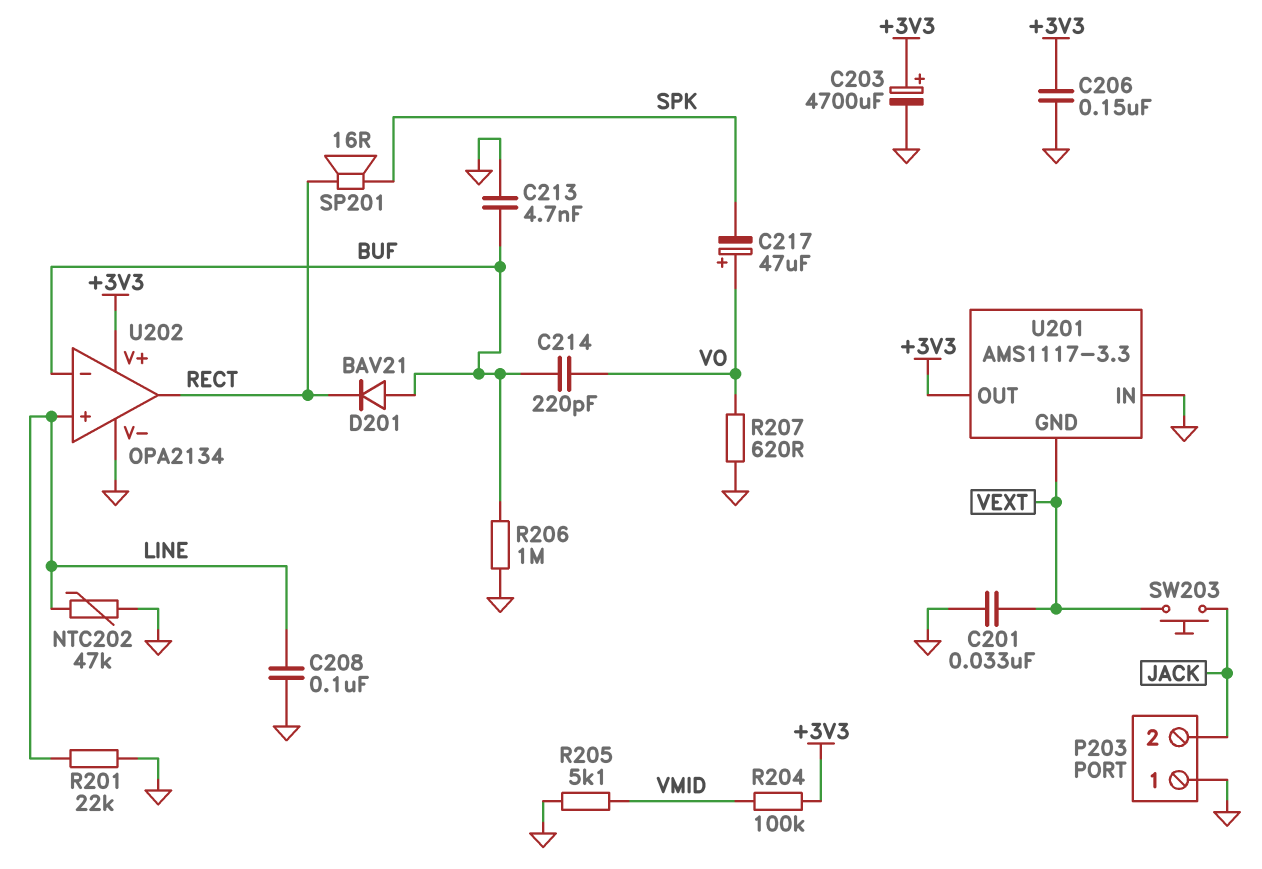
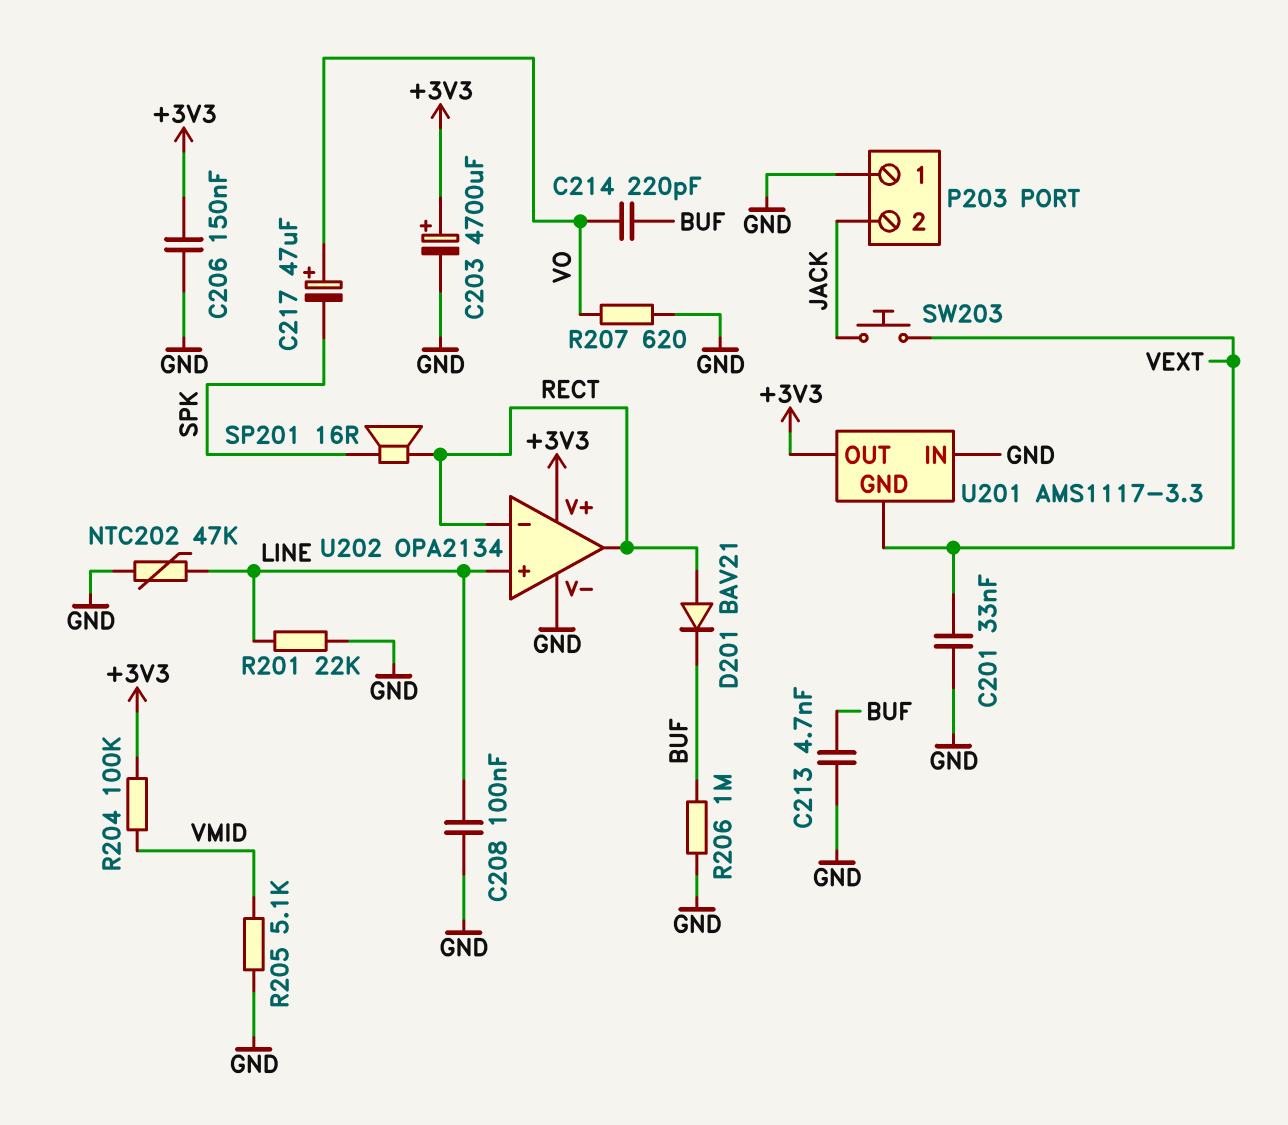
D201: diode BAV21 (A BUF, K RECT) -> diode BAV21 (A RECT, K BUF)
U202 pin in-: BUF -> RECT

